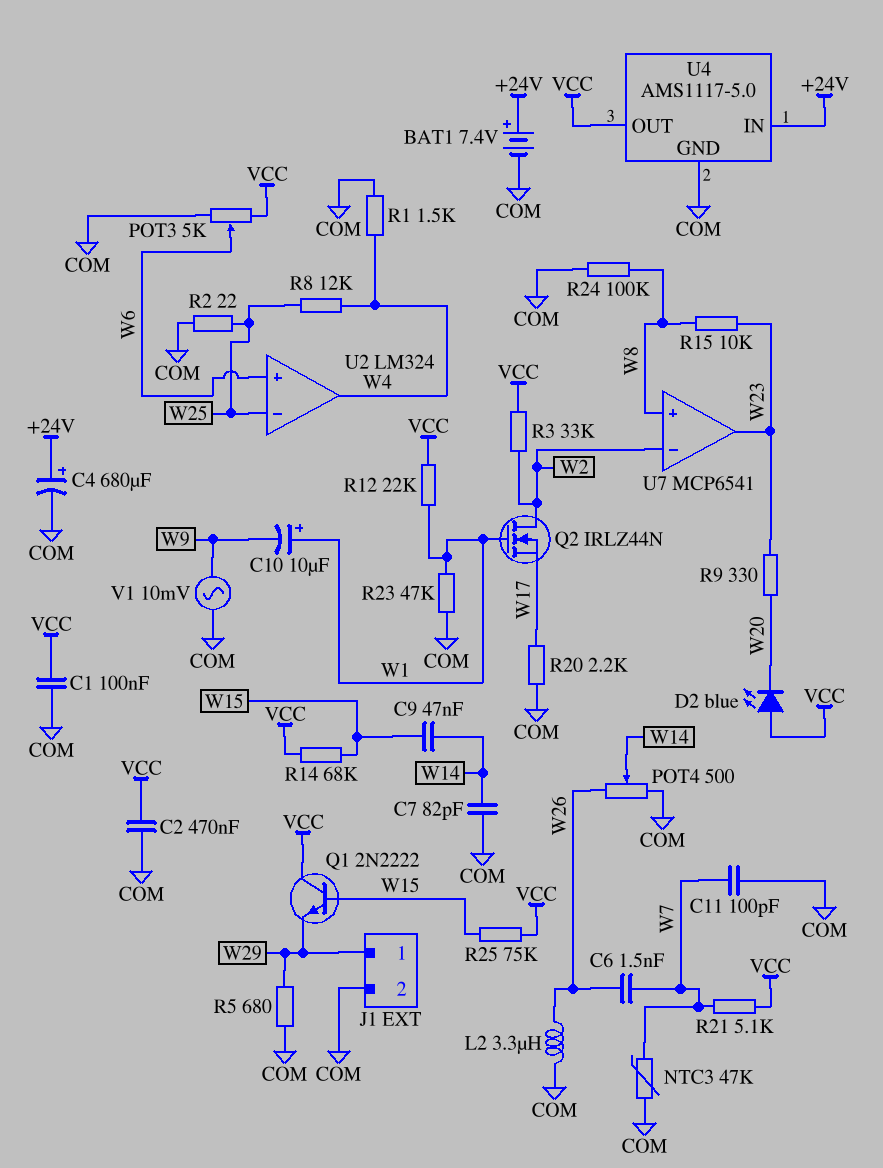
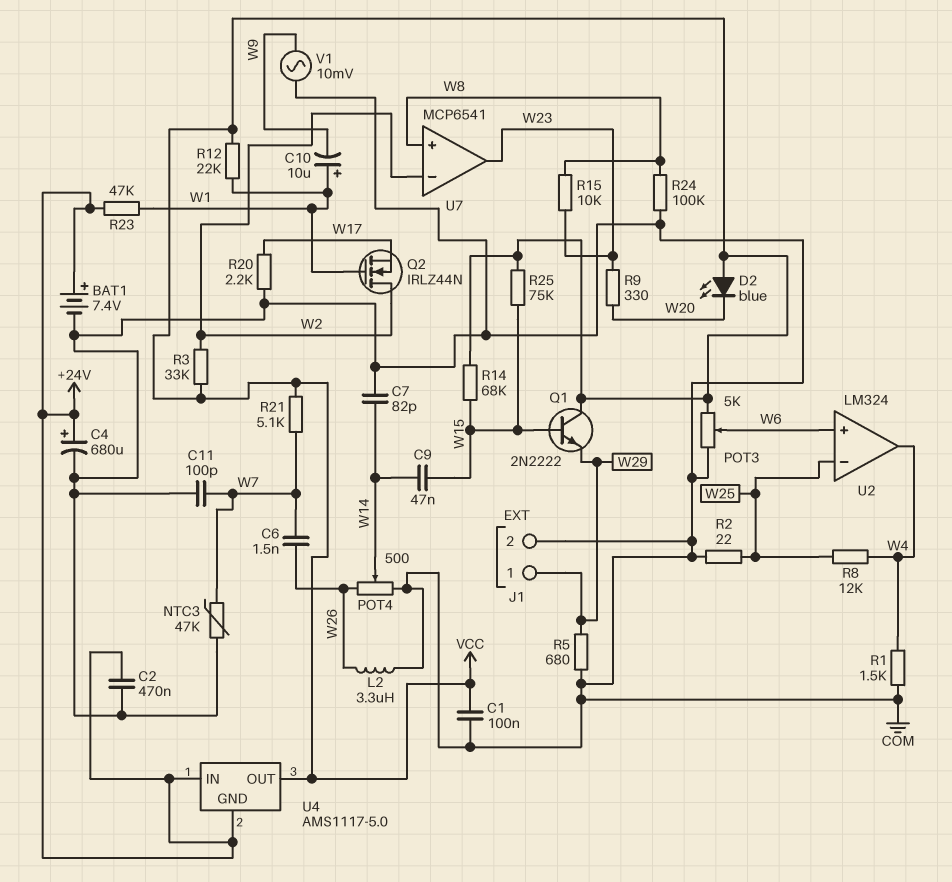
C2: 470nF (COM, VCC) -> 470nF (+24V, COM)
R23: 47k (COM, W1) -> 47k (+24V, W1)
U4 pin GND: COM -> +24V

